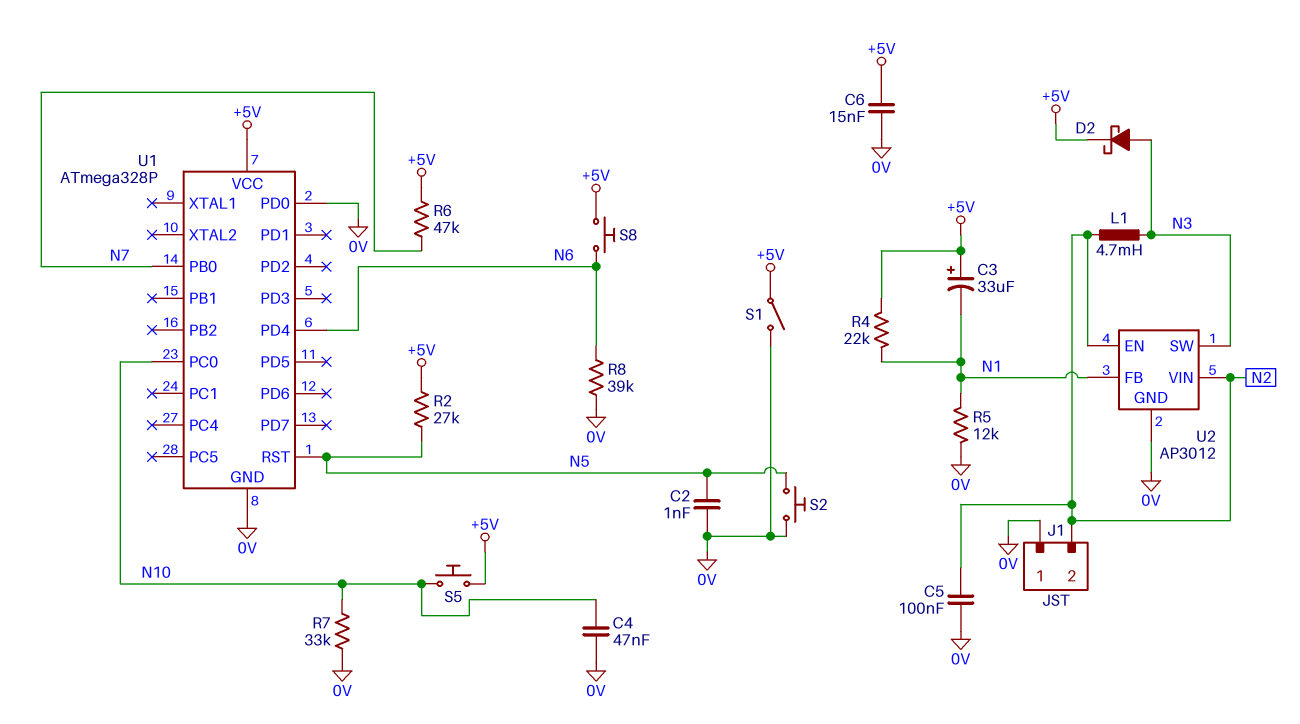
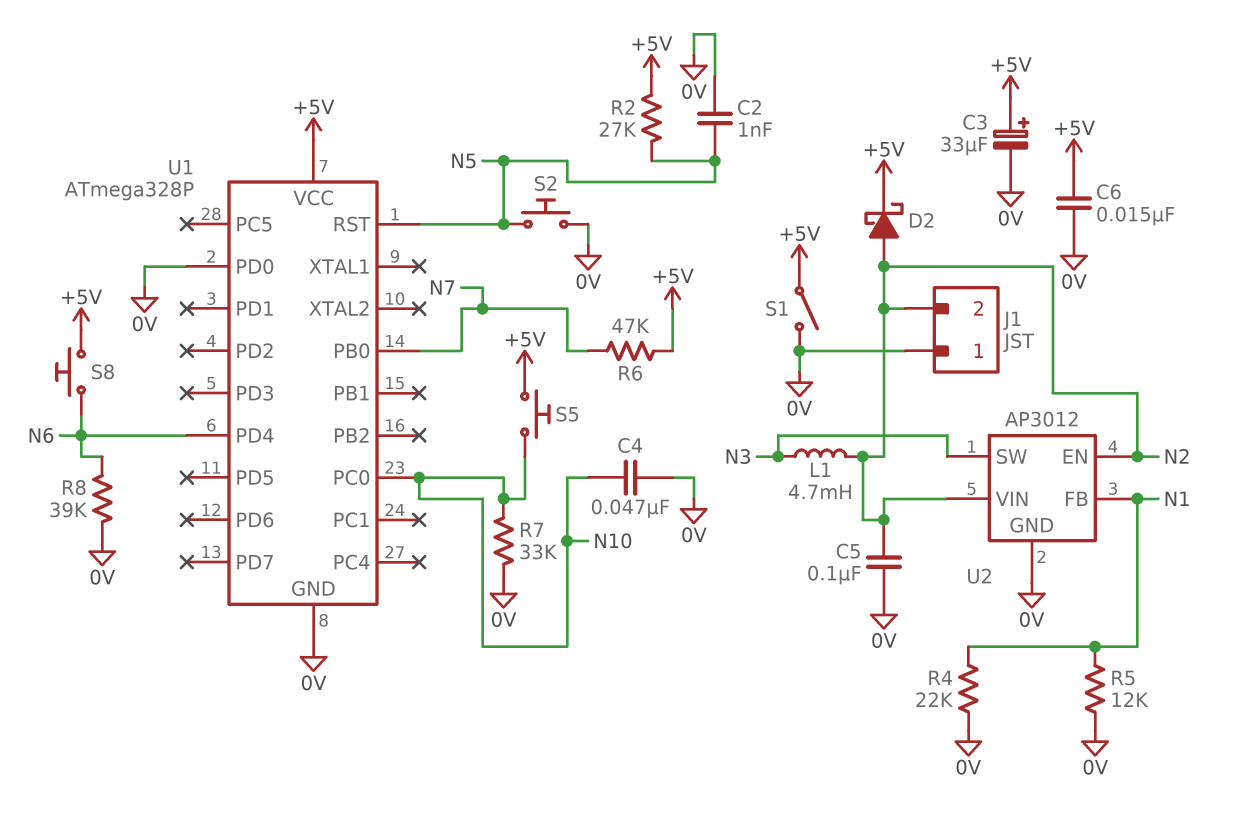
C3: 33uF (plus +5V, minus N1) -> 33uF (plus +5V, minus 0V)
D2: schottky (A N3, K +5V) -> schottky (A N2, K +5V)
R4: 22k (+5V, N1) -> 22k (0V, N1)

